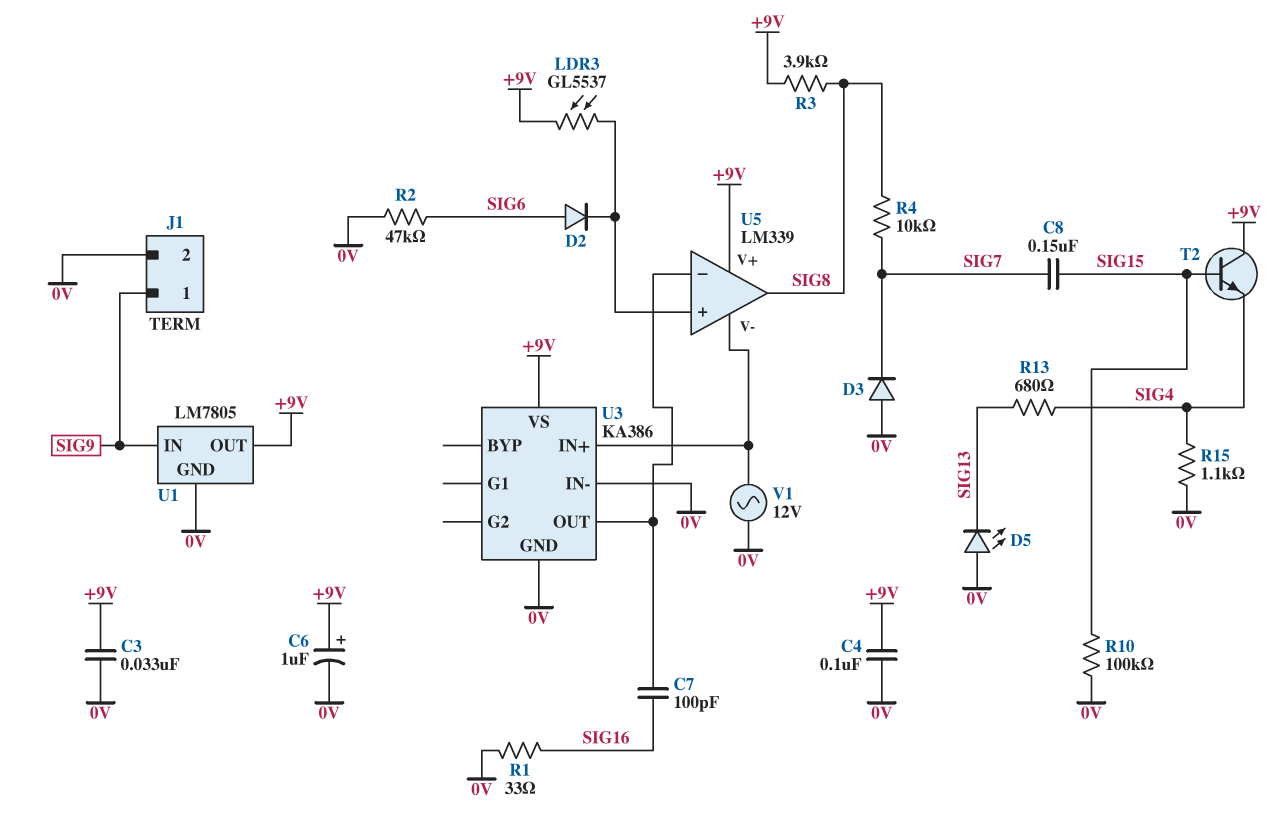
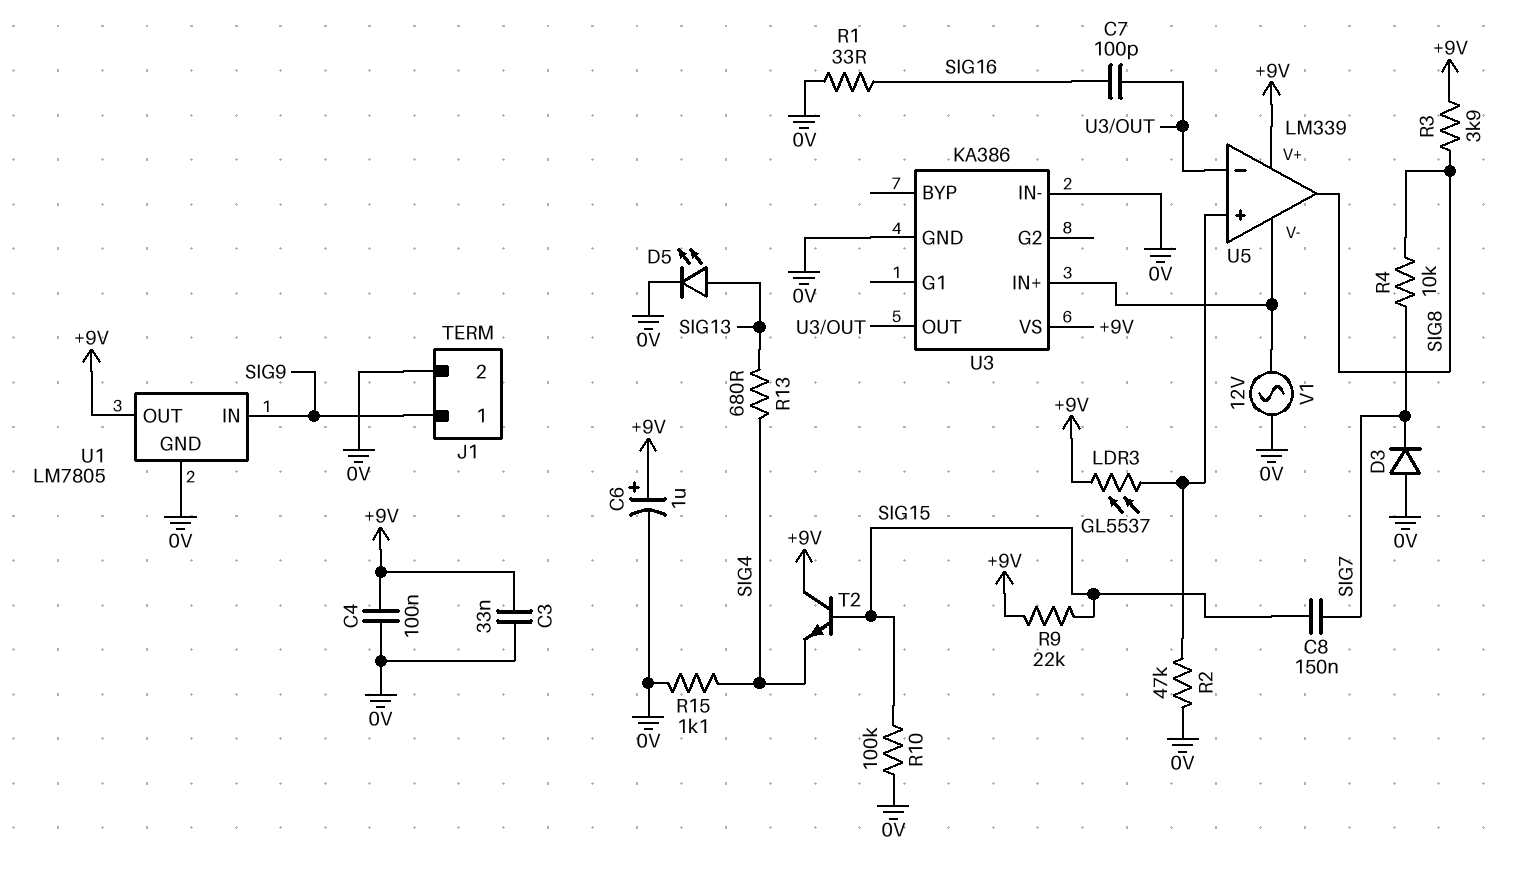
D2: diode (A SIG6, K U5/in+) -> none
D5: LED (A 0V, K SIG13) -> LED (A SIG13, K 0V)
R2: 47k (0V, SIG6) -> 47k (0V, U5/in+)
R9: none -> 22k (+9V, SIG15)

